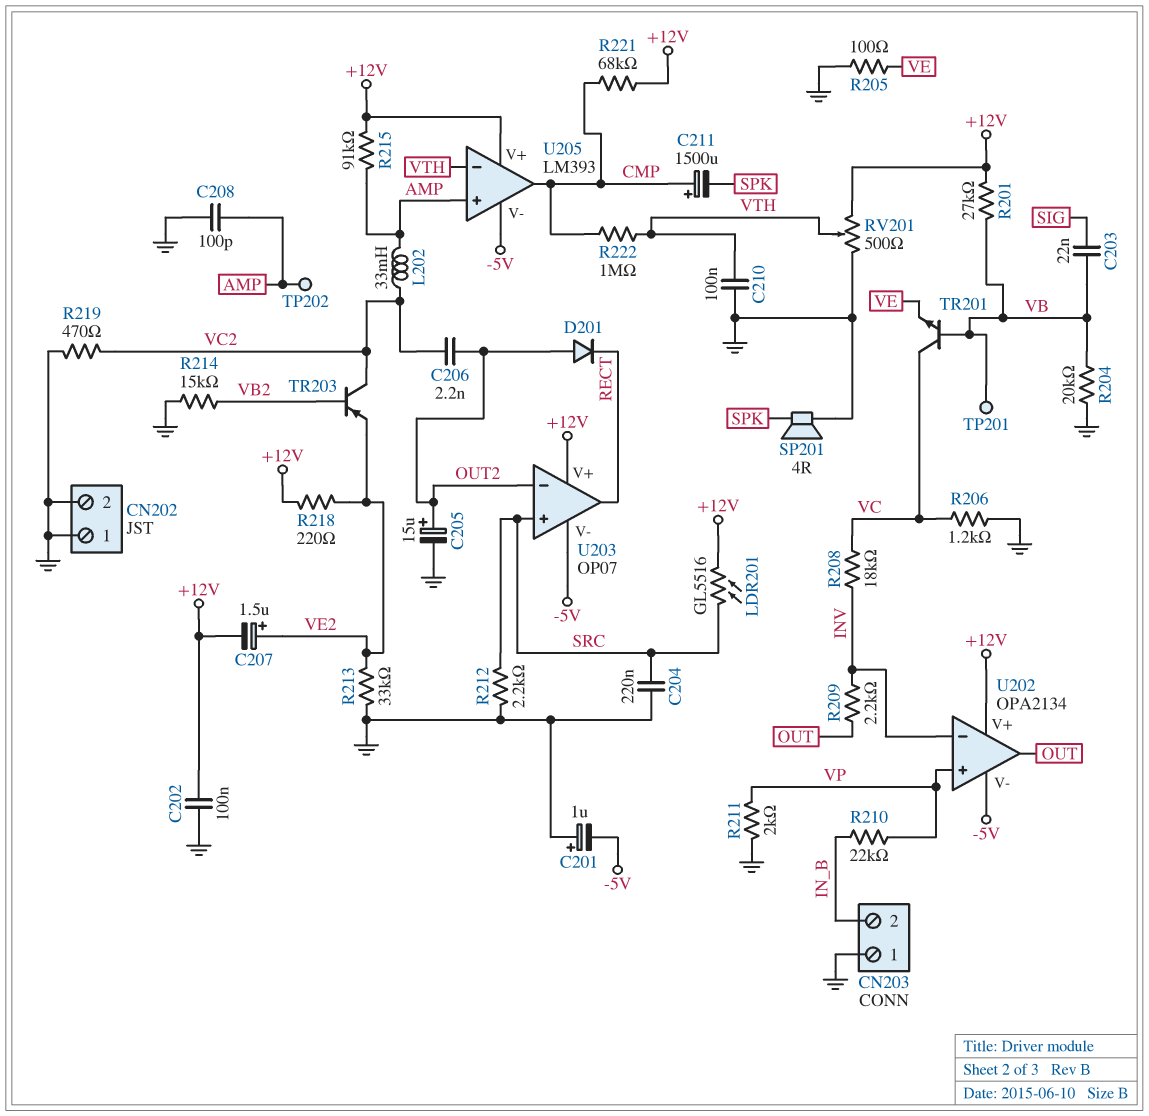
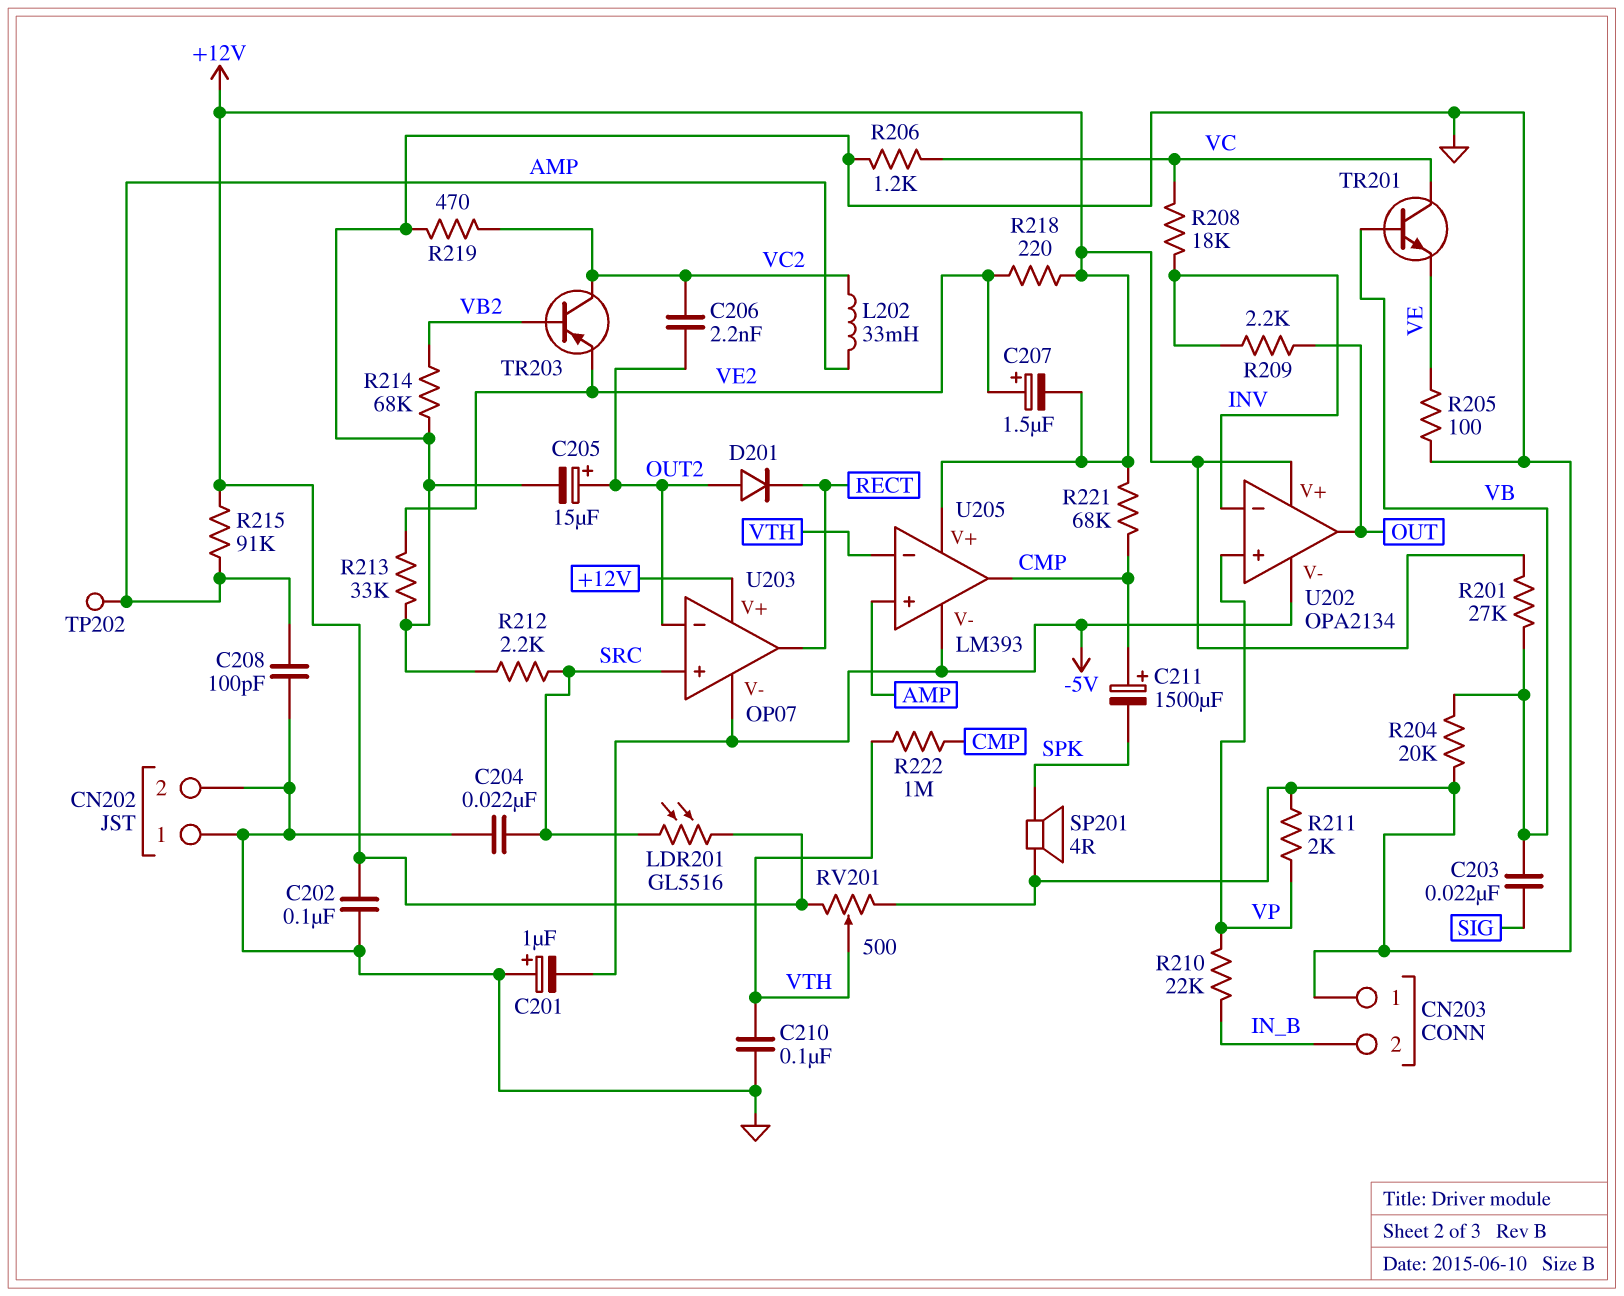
C204: 220nF (GND, SRC) -> 22nF (GND, SRC)
R214: 15k (GND, VB2) -> 68k (GND, VB2)
TP201: test point (VB) -> none

